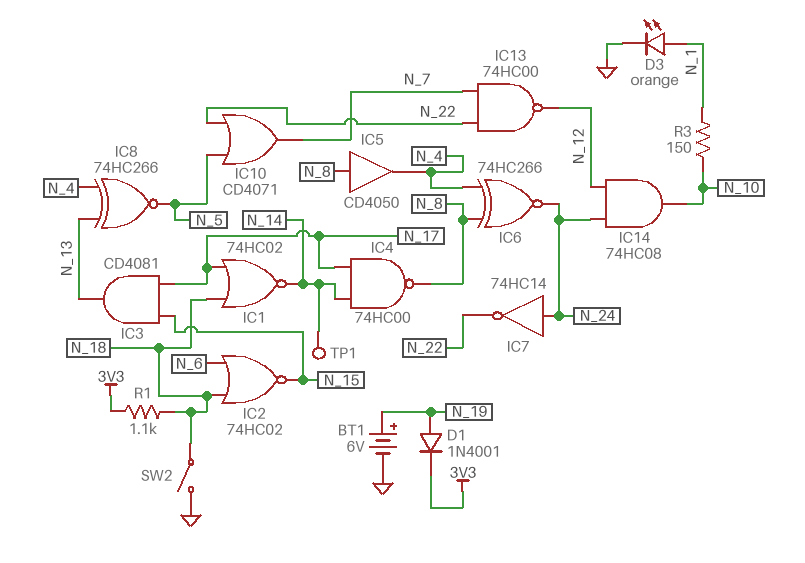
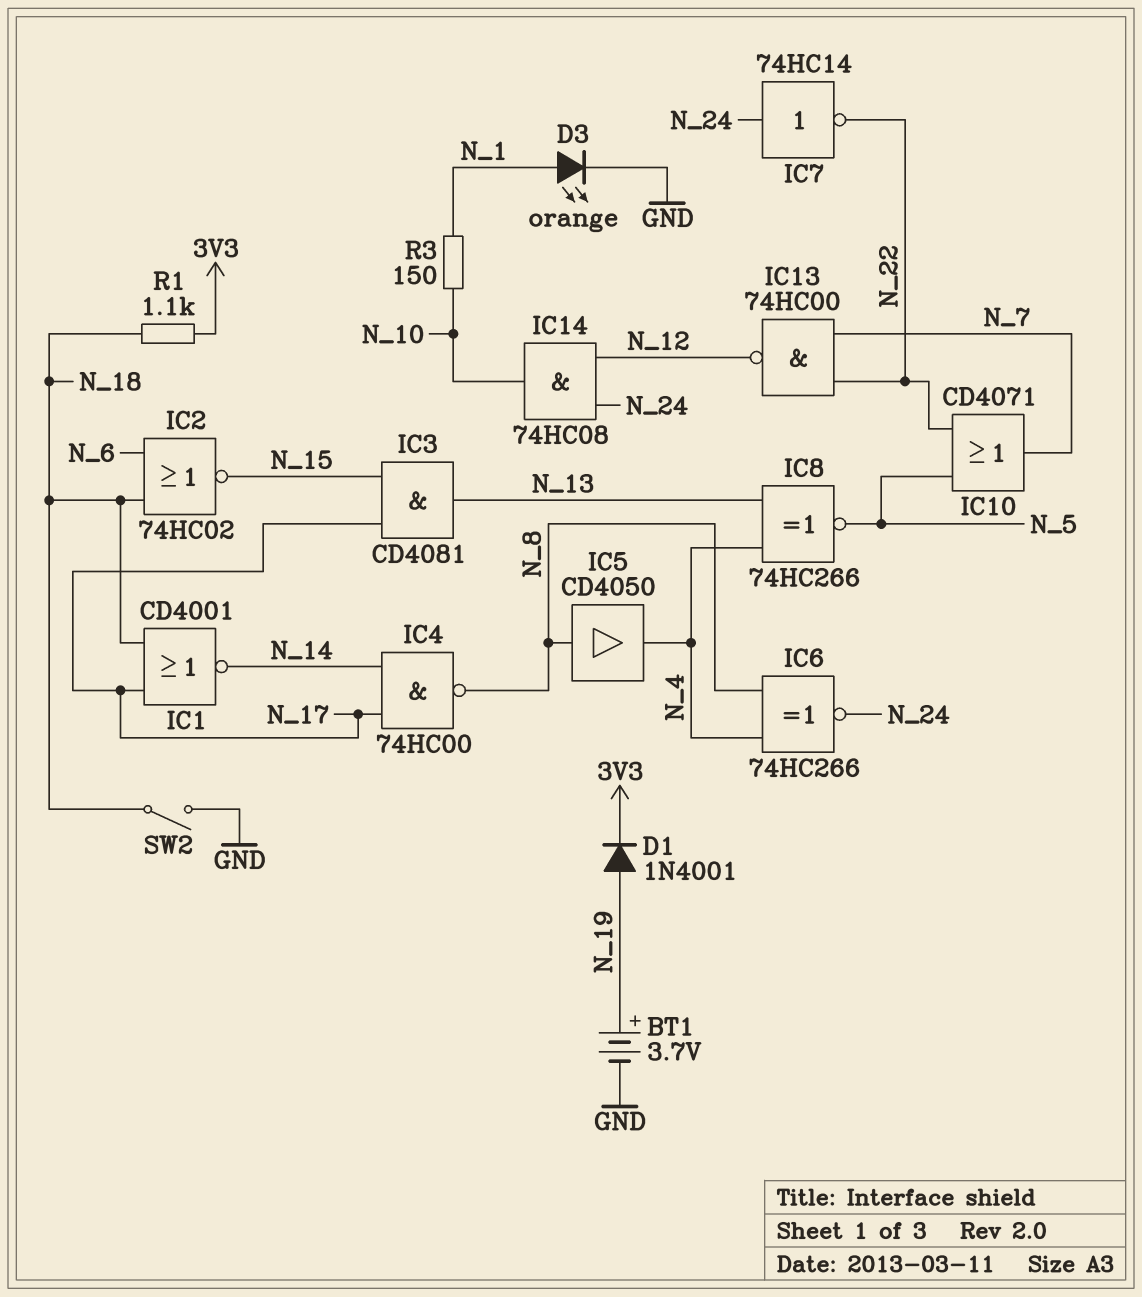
BT1: 6V (plus N_19, minus GND) -> 3.7V (plus N_19, minus GND)
IC1: NOR 74HC02 (in N_17, in N_18, out N_14) -> NOR CD4001 (in N_17, in N_18, out N_14)
TP1: test point (N_14) -> none

